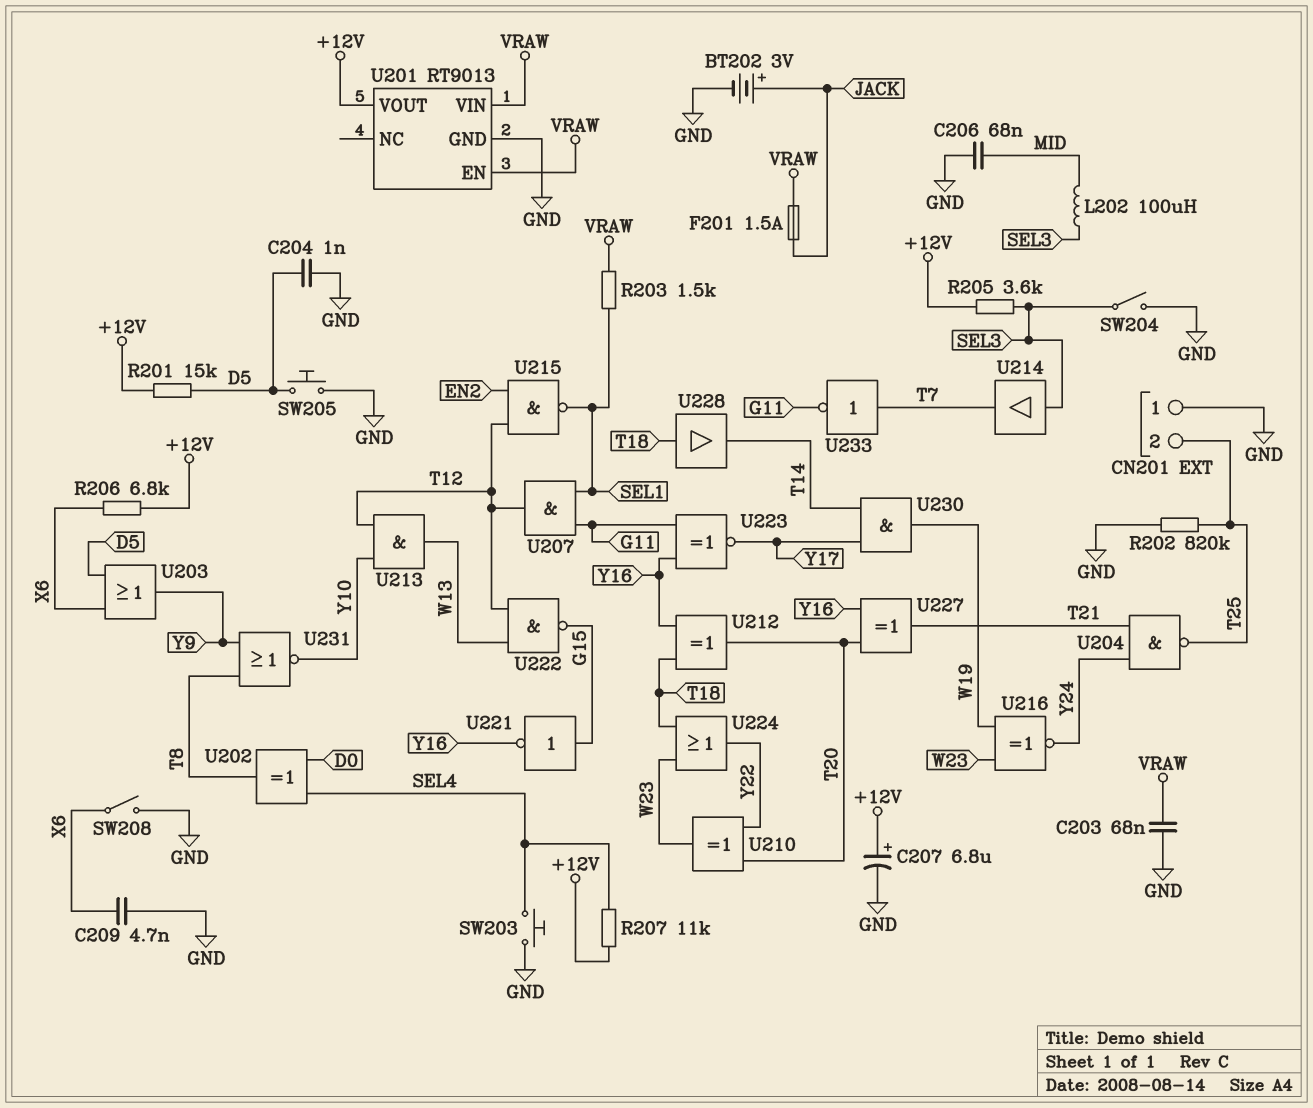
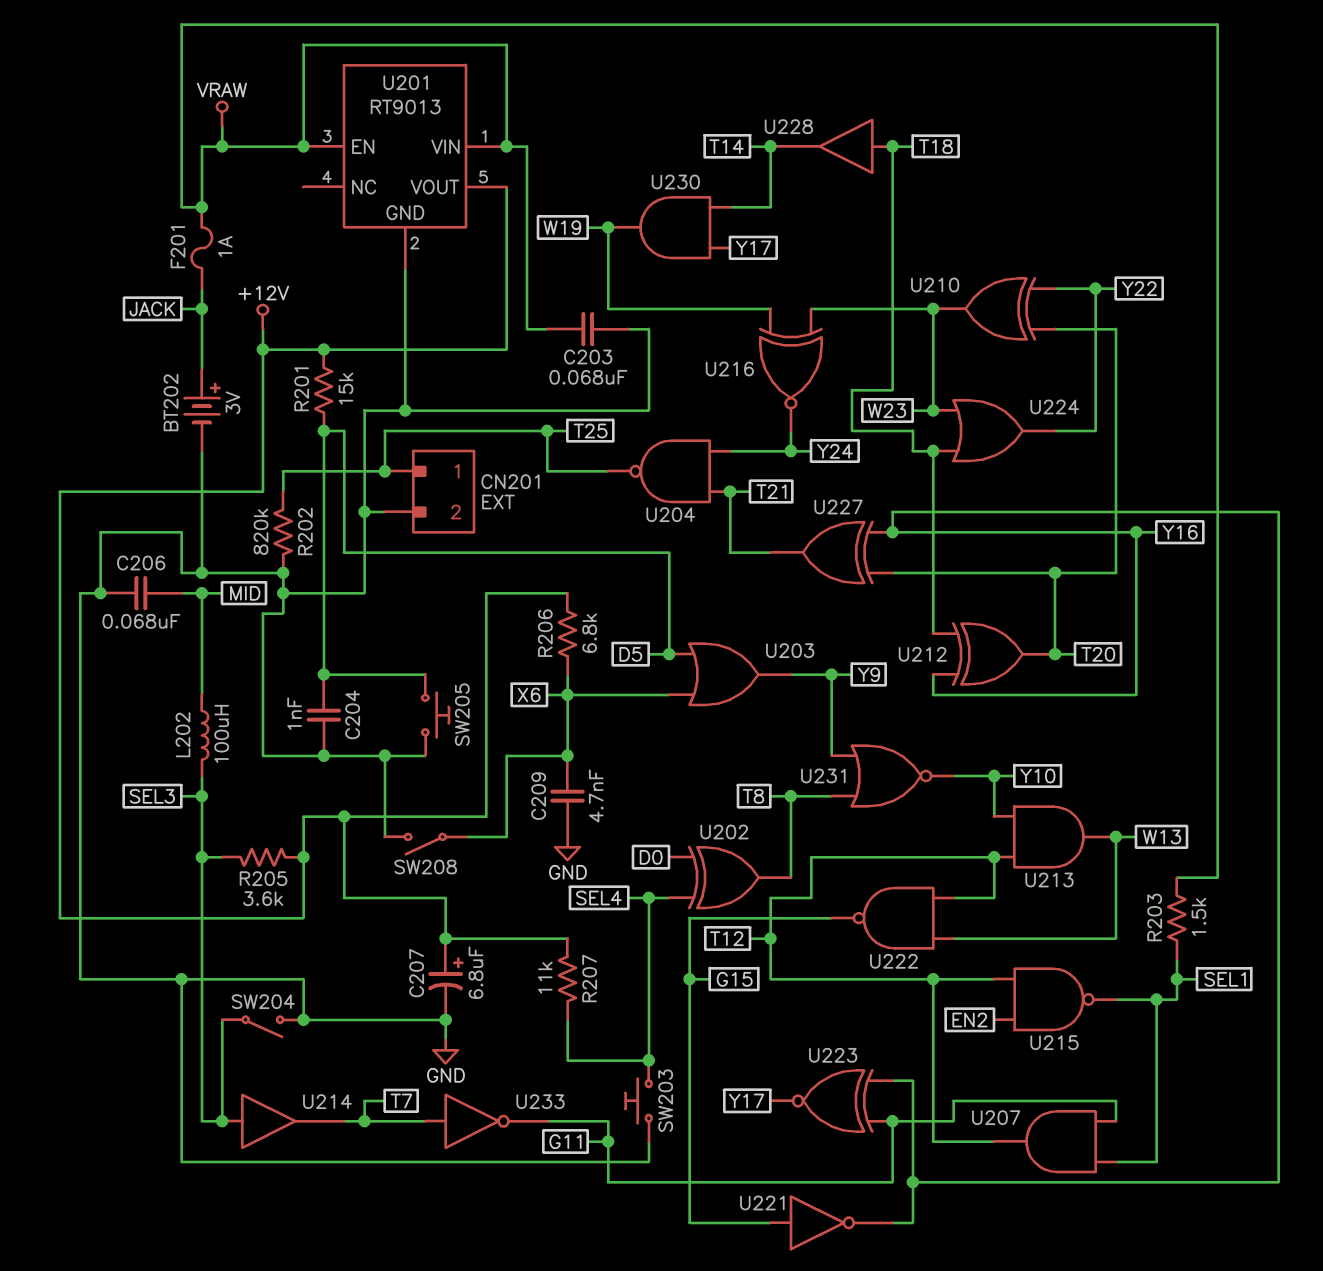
CN201 pin 1: GND -> T25
CN201 pin 2: T25 -> GND
F201: 1.5A (JACK, VRAW) -> 1A (JACK, VRAW)

